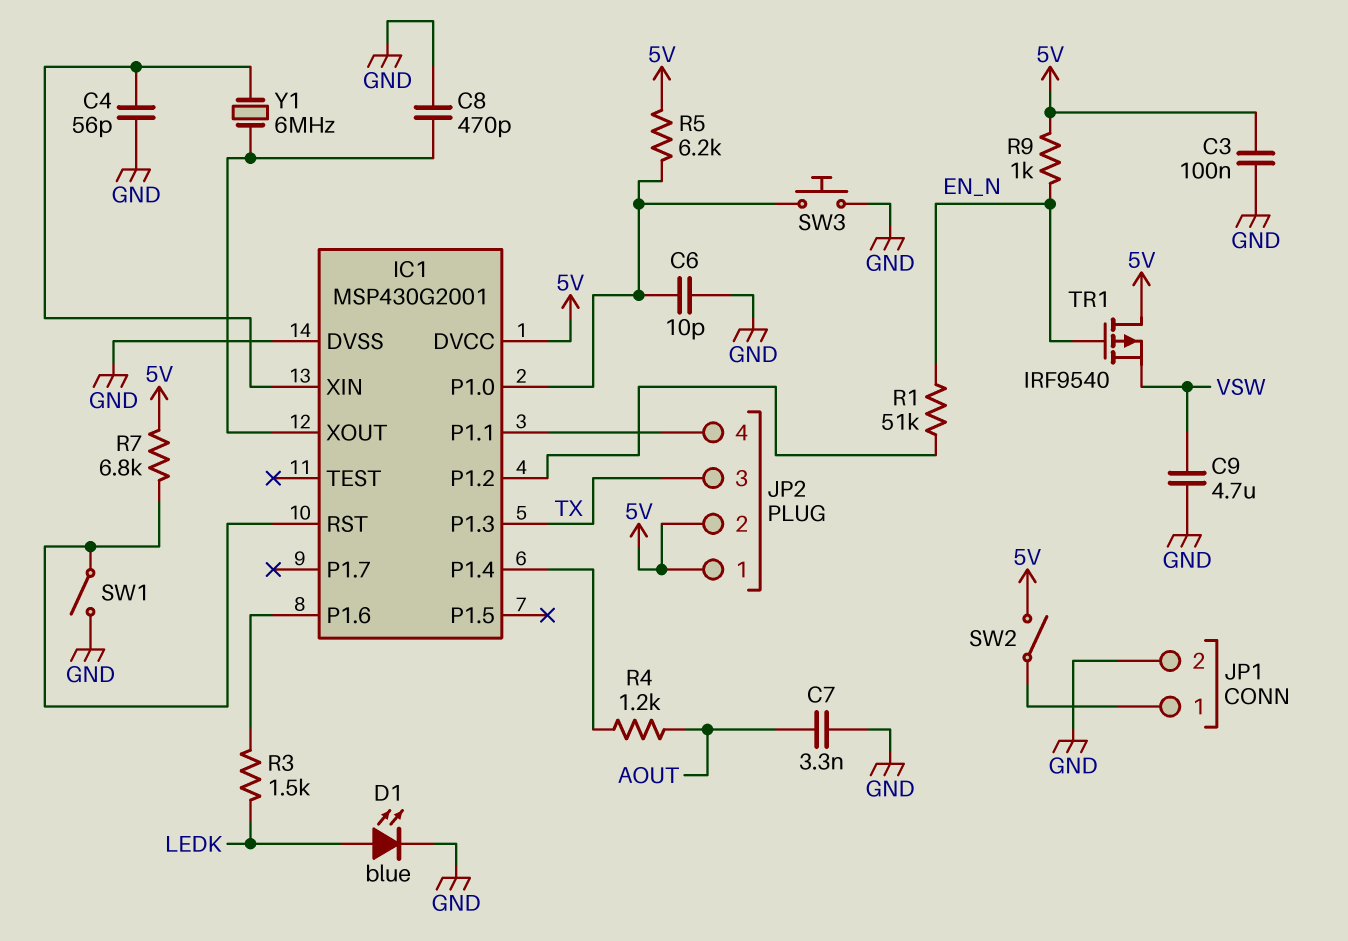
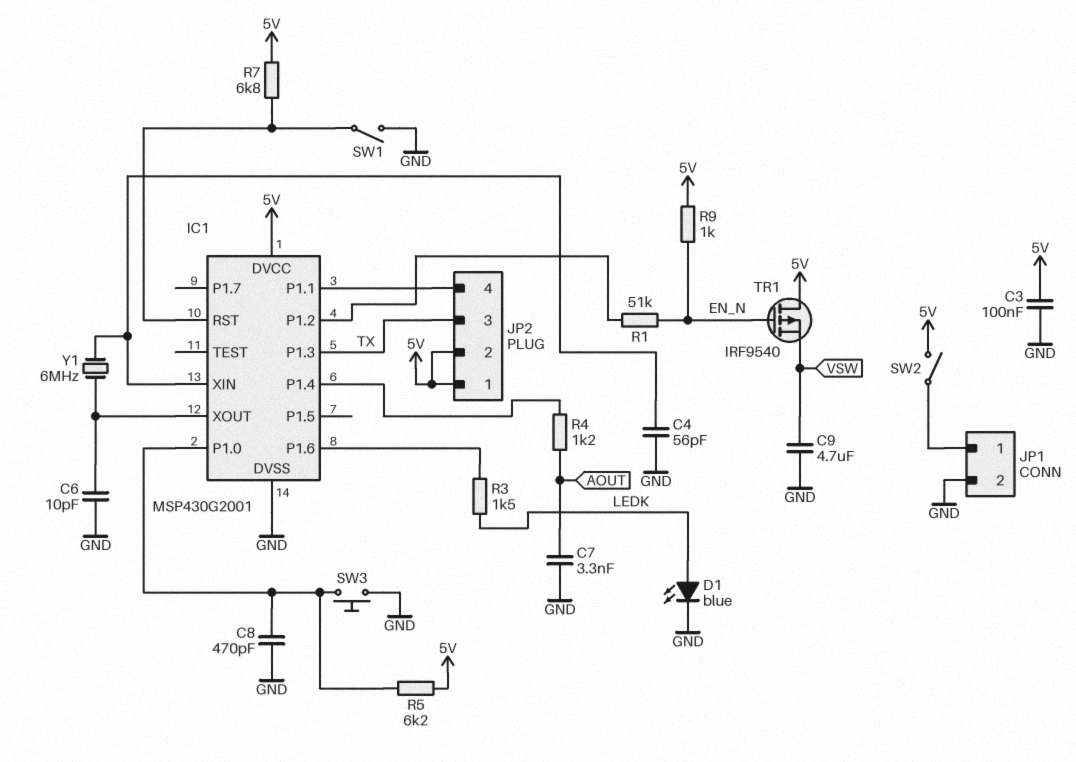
C6: 10pF (GND, IC1/P1.0) -> 10pF (GND, IC1/XOUT)
C8: 470pF (GND, IC1/XOUT) -> 470pF (GND, IC1/P1.0)

